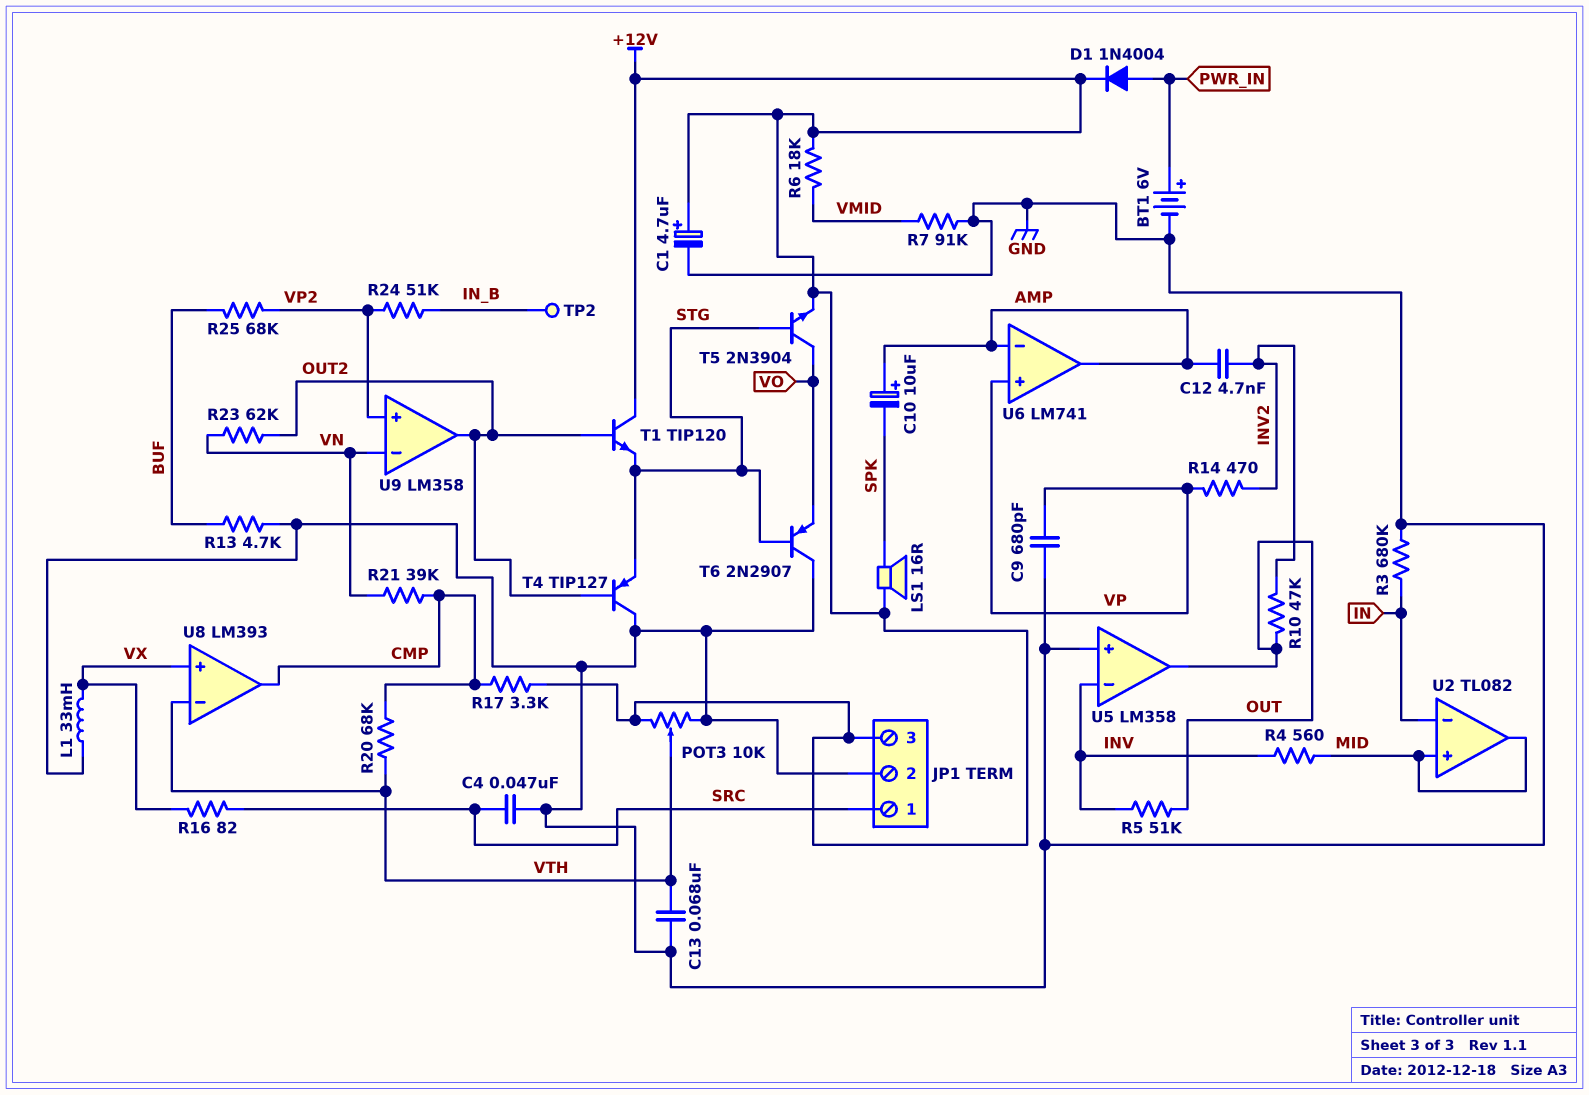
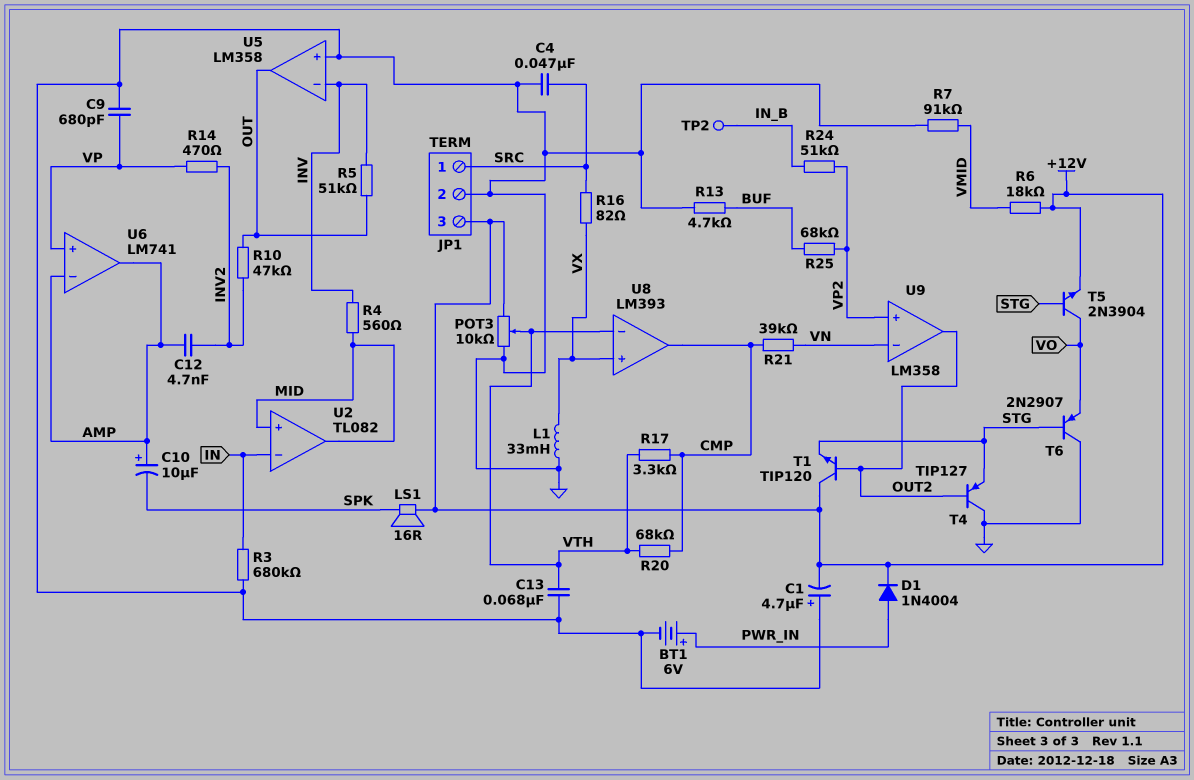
C1: 4.7uF (plus +12V, minus GND) -> 4.7uF (plus GND, minus +12V)
R17: 3.3k (+12V, CMP) -> 3.3k (CMP, VTH)
R23: 62k (OUT2, VN) -> none

